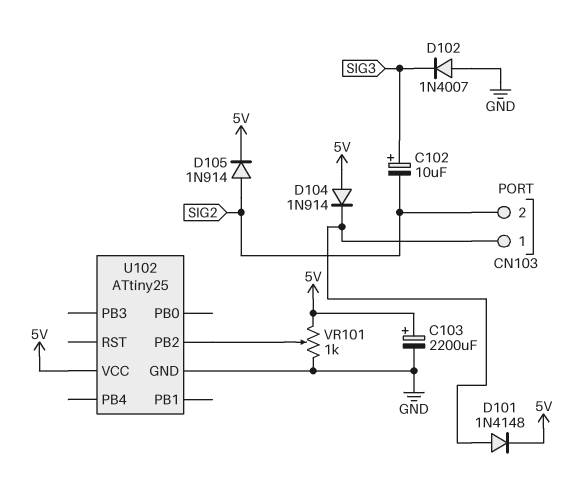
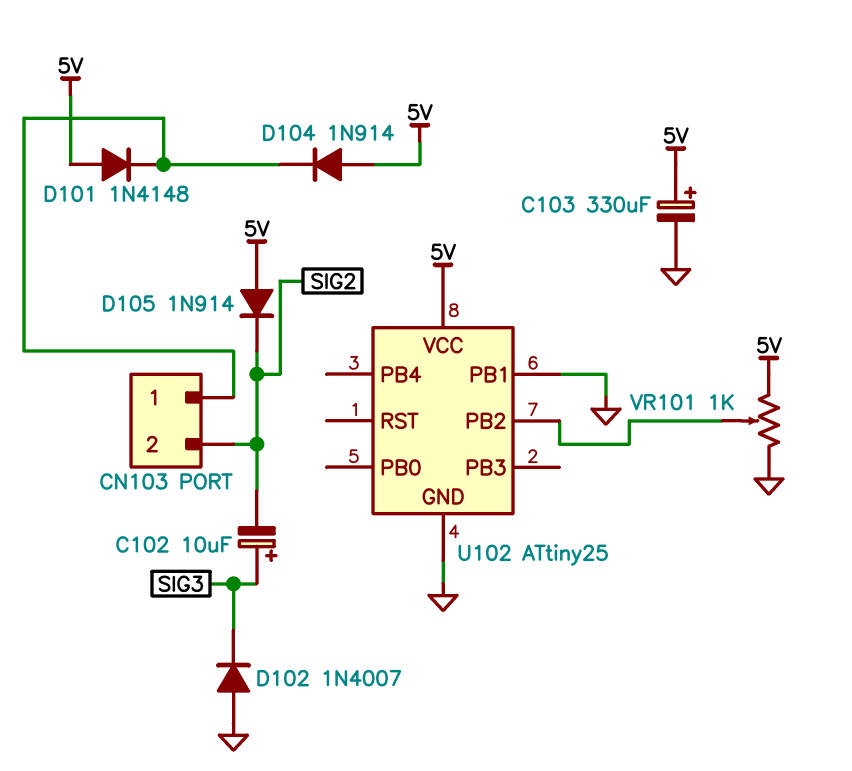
C103: 2200uF (plus 5V, minus GND) -> 330uF (plus 5V, minus GND)
D101: diode 1N4148 (A CN103/1, K 5V) -> diode 1N4148 (A 5V, K CN103/1)
D105: diode 1N914 (A SIG2, K 5V) -> diode 1N914 (A 5V, K SIG2)
U102 pin PB1: none -> GND

